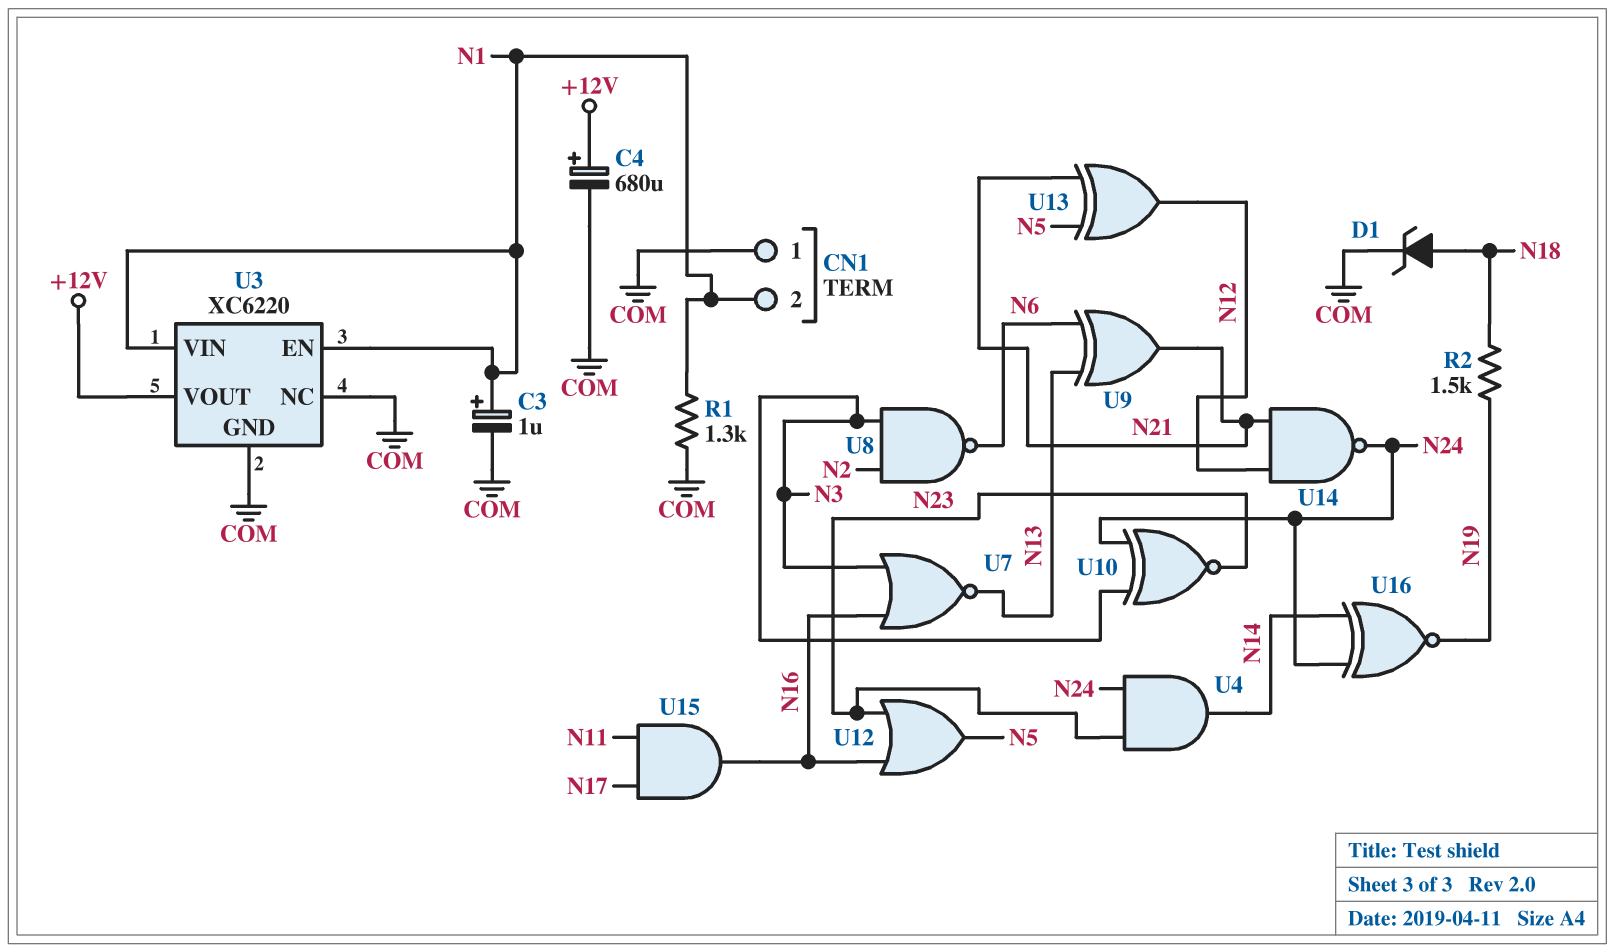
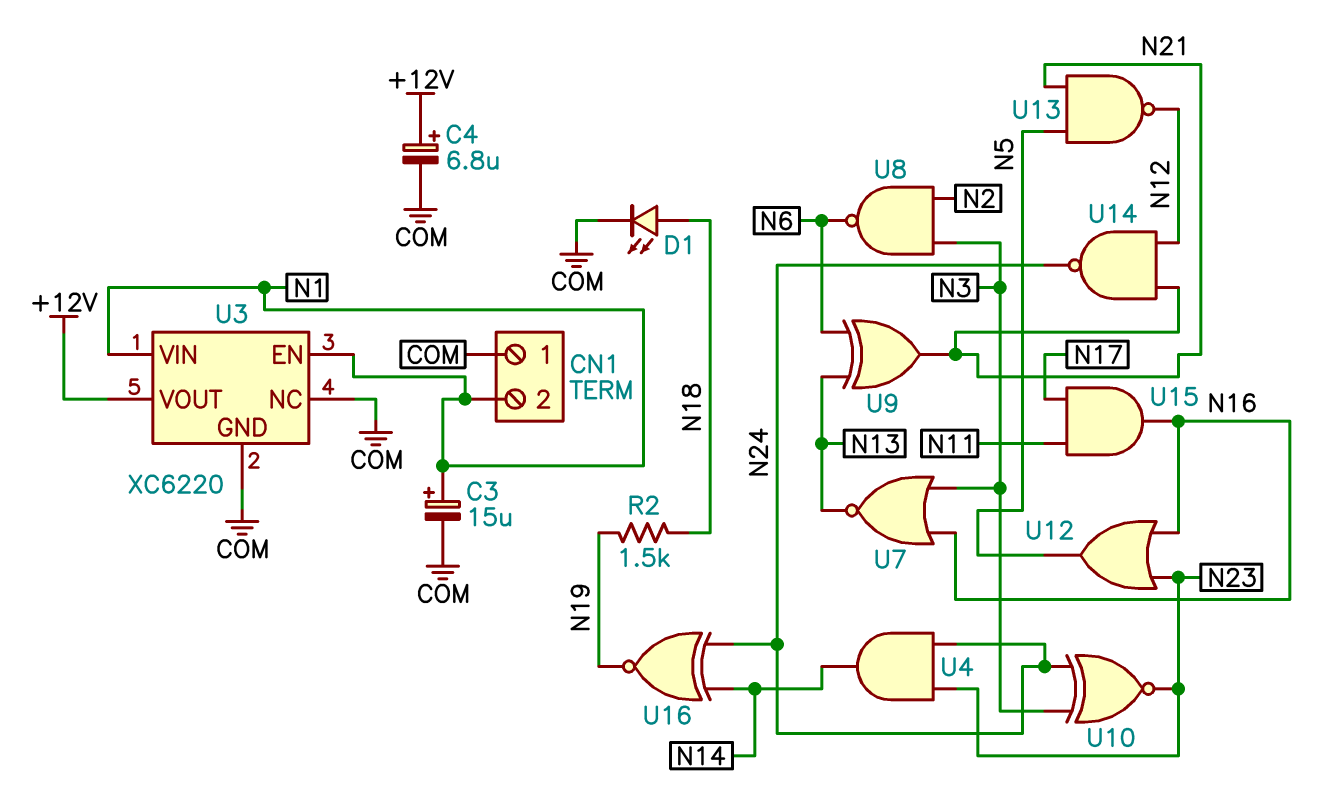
C3: 1uF (plus N1, minus COM) -> 15uF (plus N1, minus COM)
C4: 680uF (plus +12V, minus COM) -> 6.8uF (plus +12V, minus COM)
D1: zener (A N18, K COM) -> LED (A N18, K COM)
R1: 1.3k (COM, N1) -> none
U13: XOR (in N5, in N21, out N12) -> NAND (in N5, in N21, out N12)

